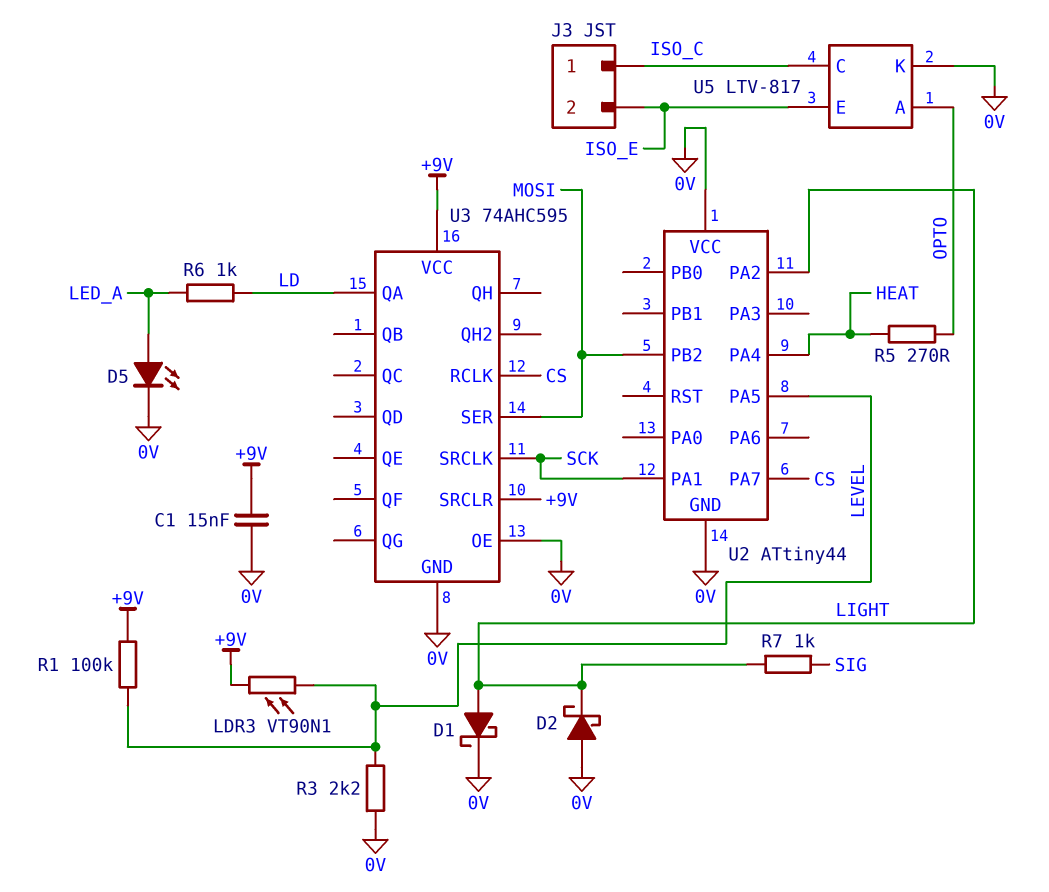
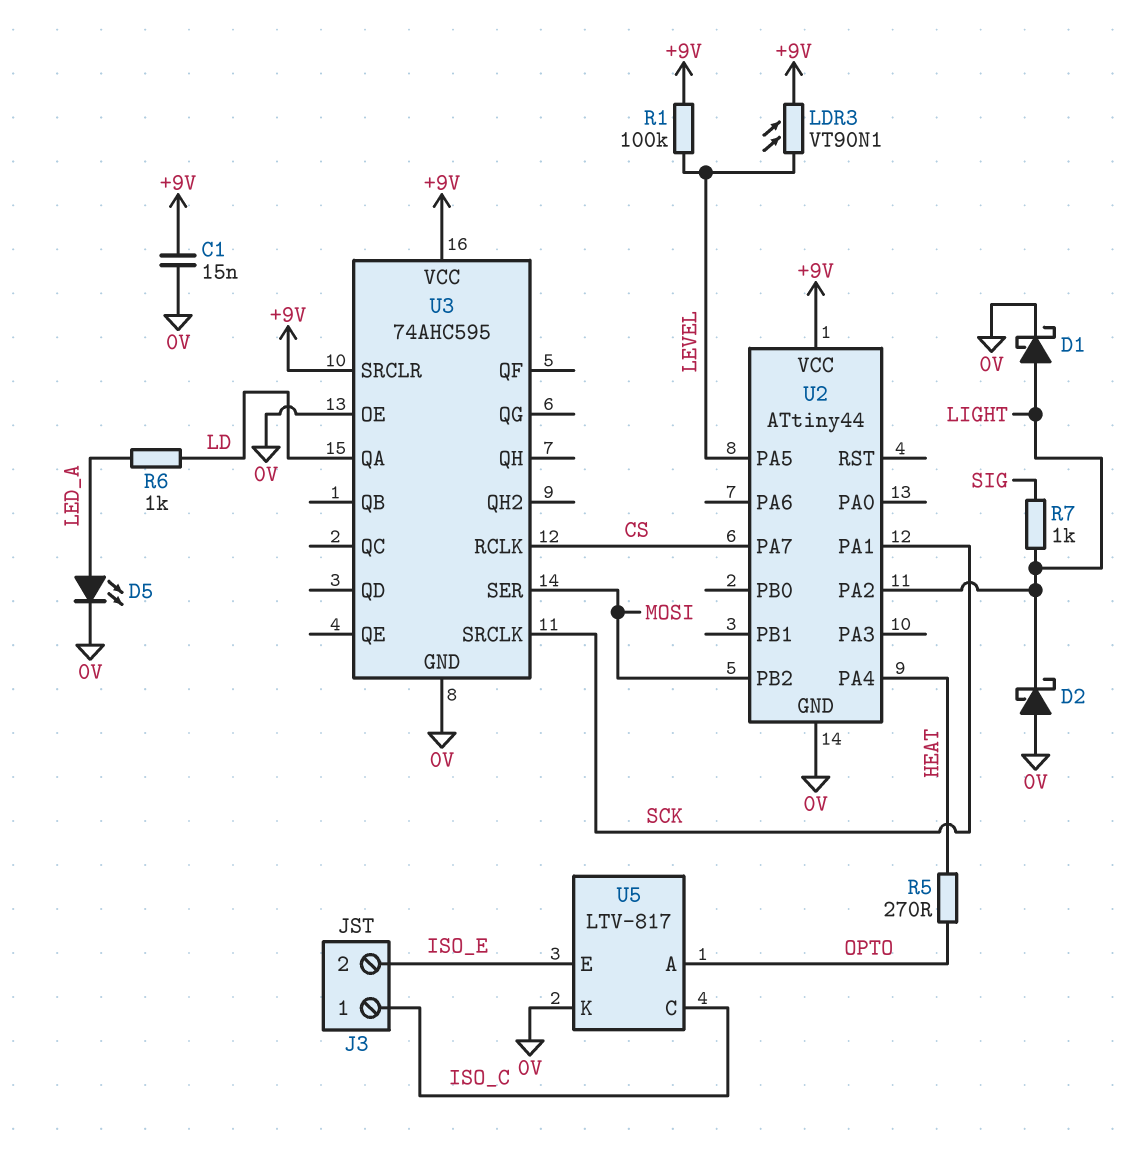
R3: 2.2k (0V, LEVEL) -> none
U2 pin VCC: 0V -> +9V

